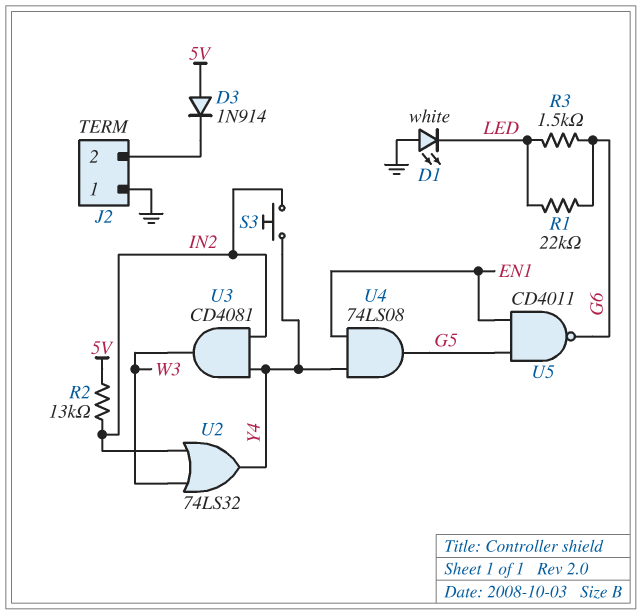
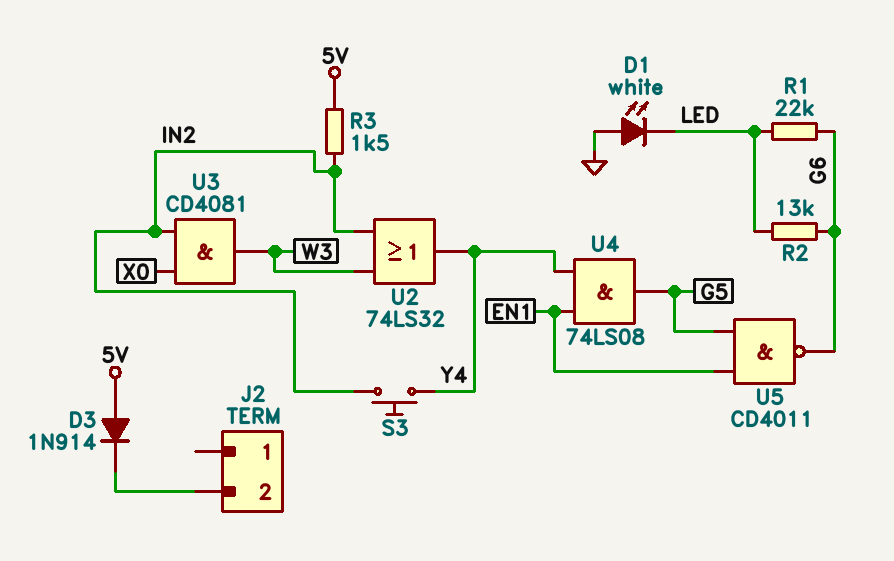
J2 pin 1: GND -> none
R2: 13k (5V, IN2) -> 13k (G6, LED)
R3: 1.5k (G6, LED) -> 1.5k (5V, IN2)
U3: AND CD4081 (in IN2, in Y4, out W3) -> AND CD4081 (in IN2, in X0, out W3)

